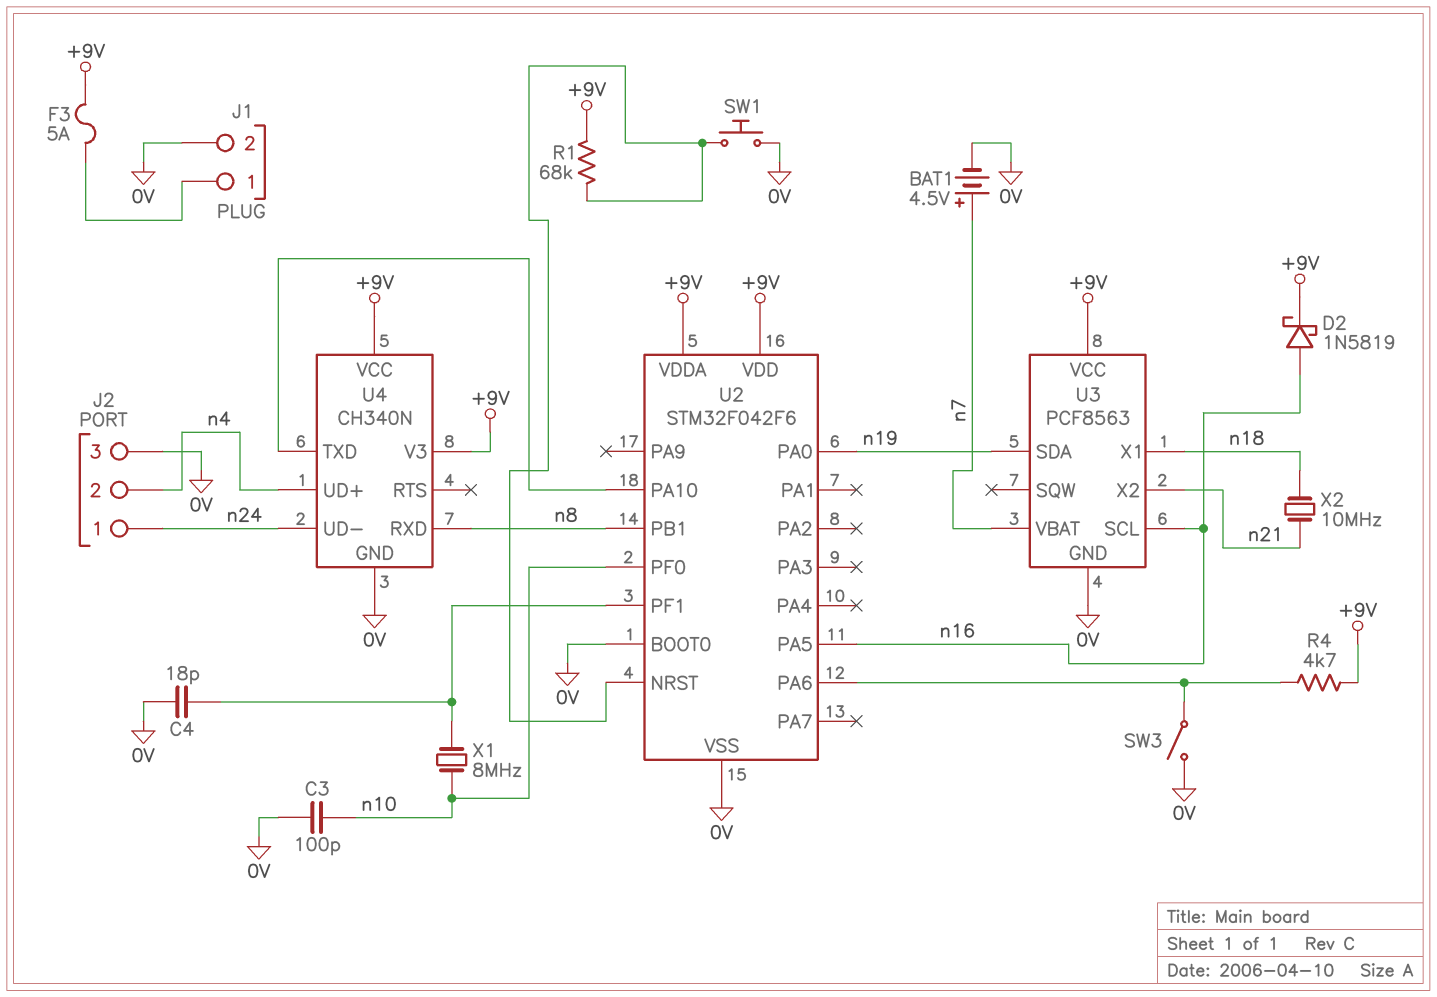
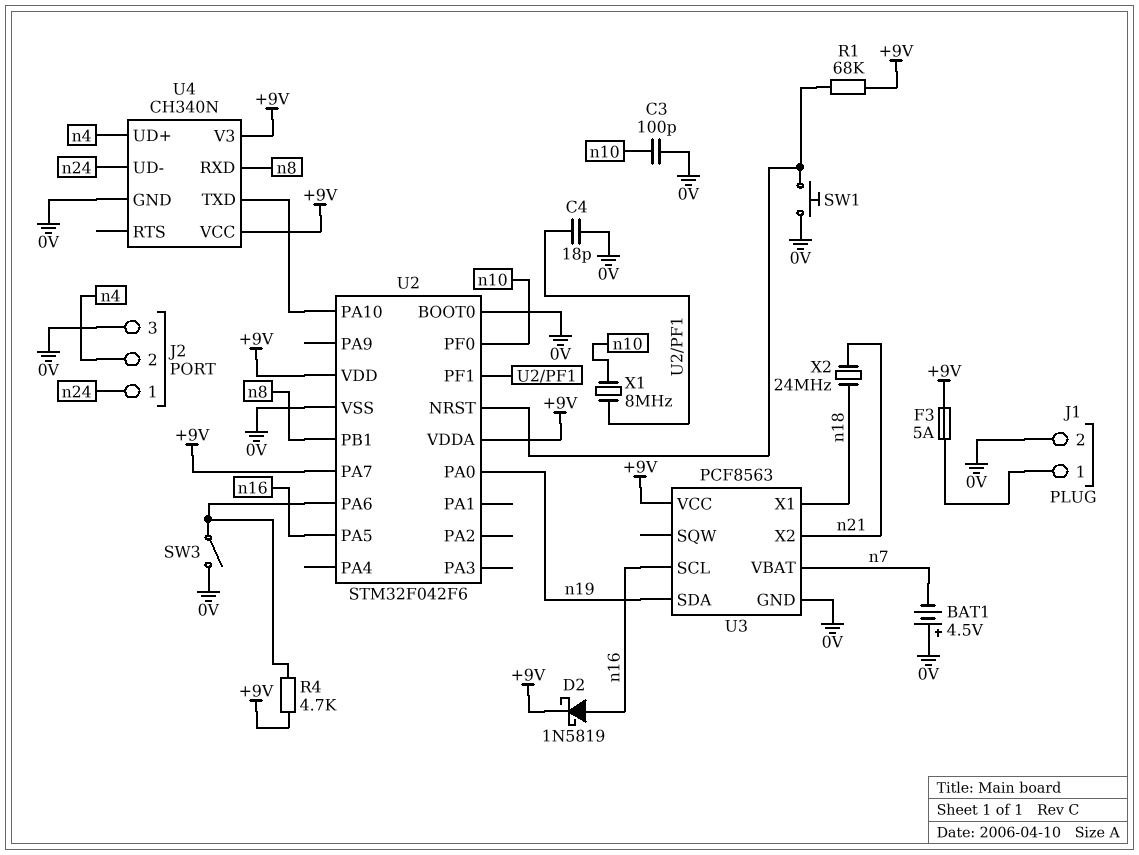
BAT1: 4.5V (plus n7, minus 0V) -> 4.5V (plus 0V, minus n7)
U2 pin PA7: none -> +9V
X2: 10MHz (n18, n21) -> 24MHz (n18, n21)

